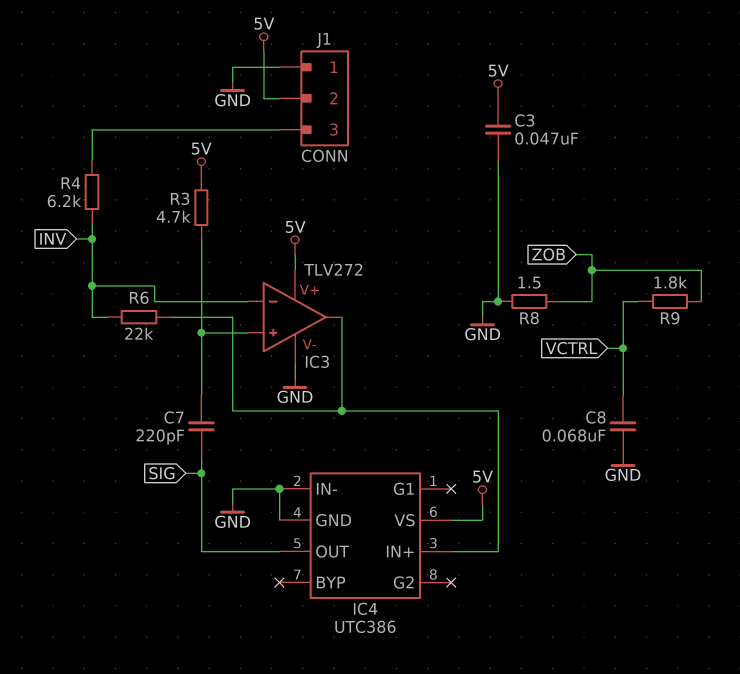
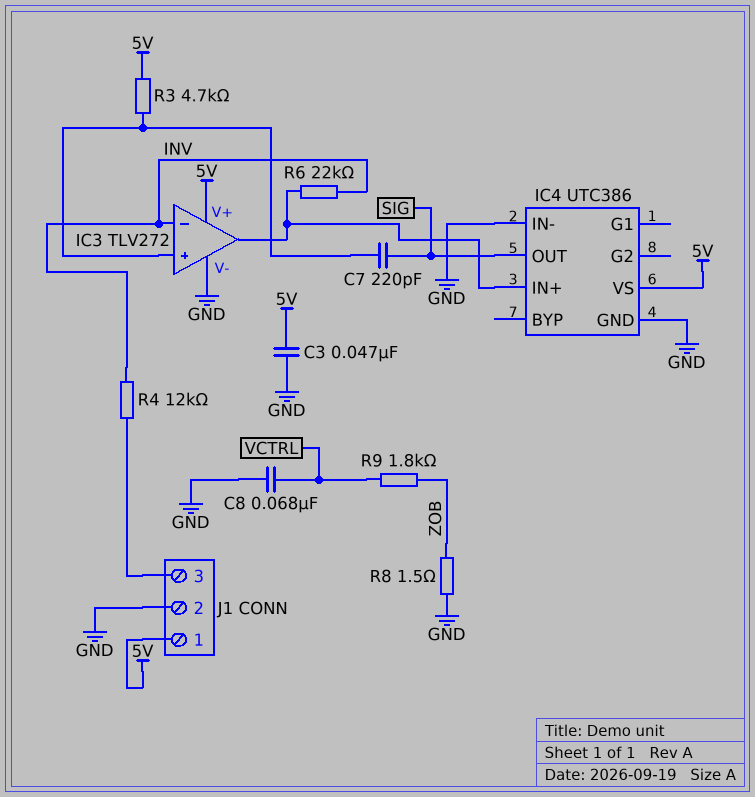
J1 pin 1: GND -> 5V
J1 pin 2: 5V -> GND
R4: 6.2k (INV, J1/3) -> 12k (INV, J1/3)

